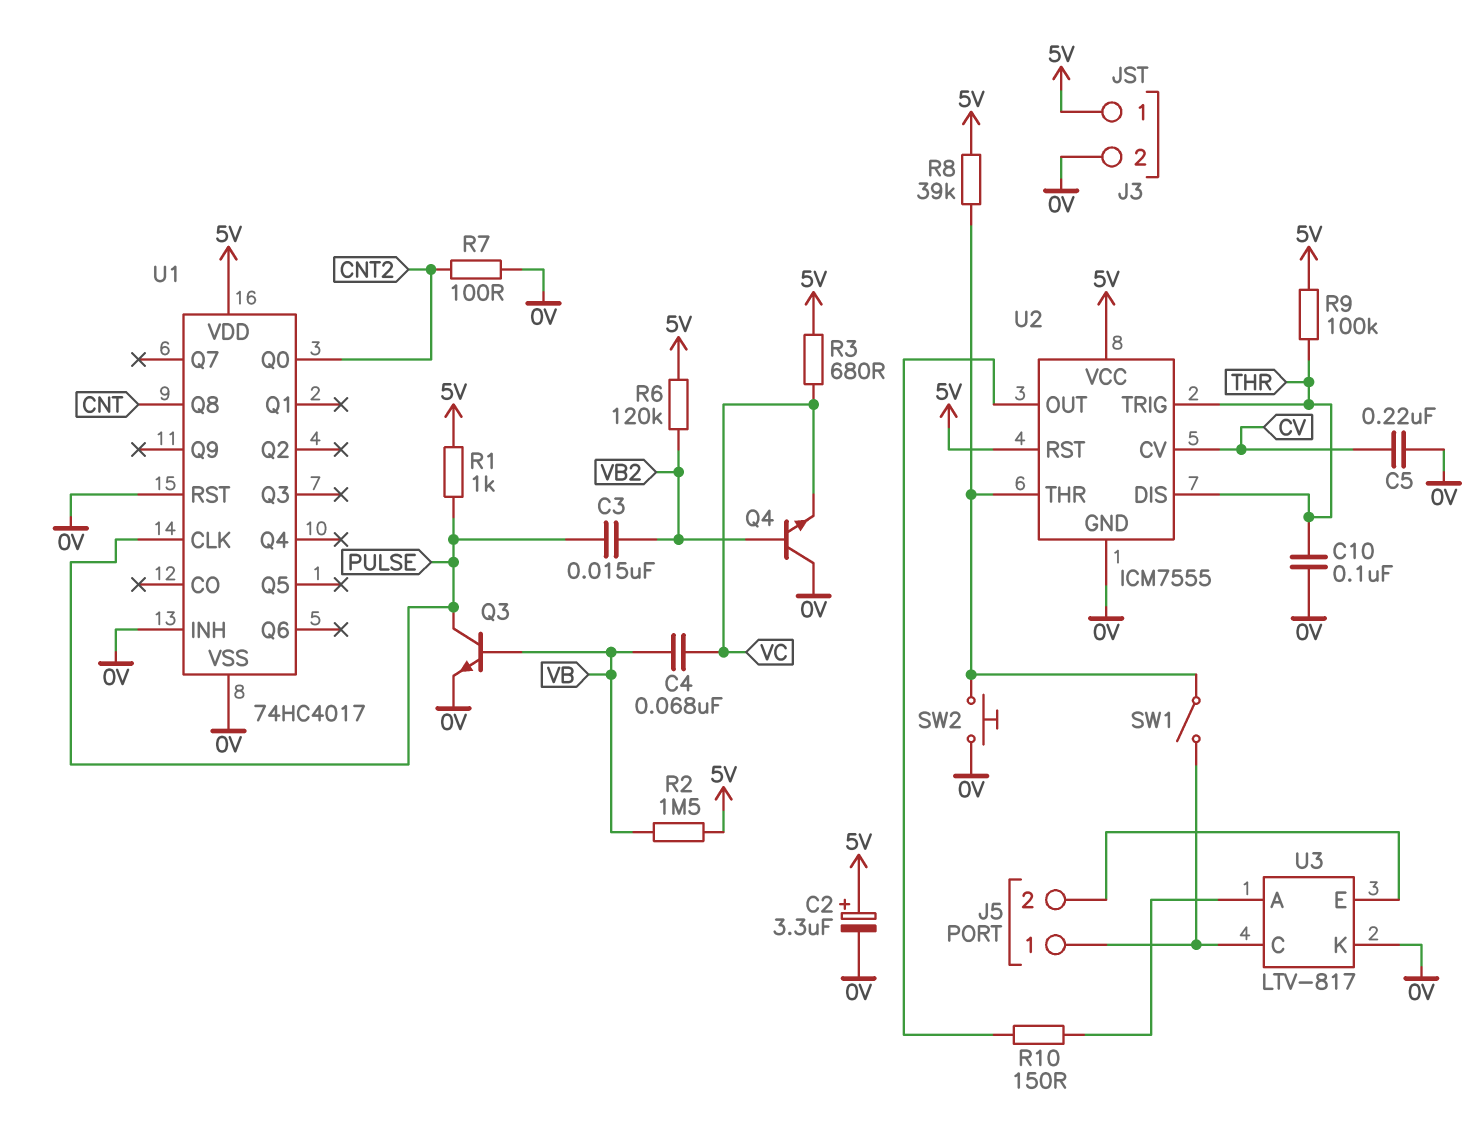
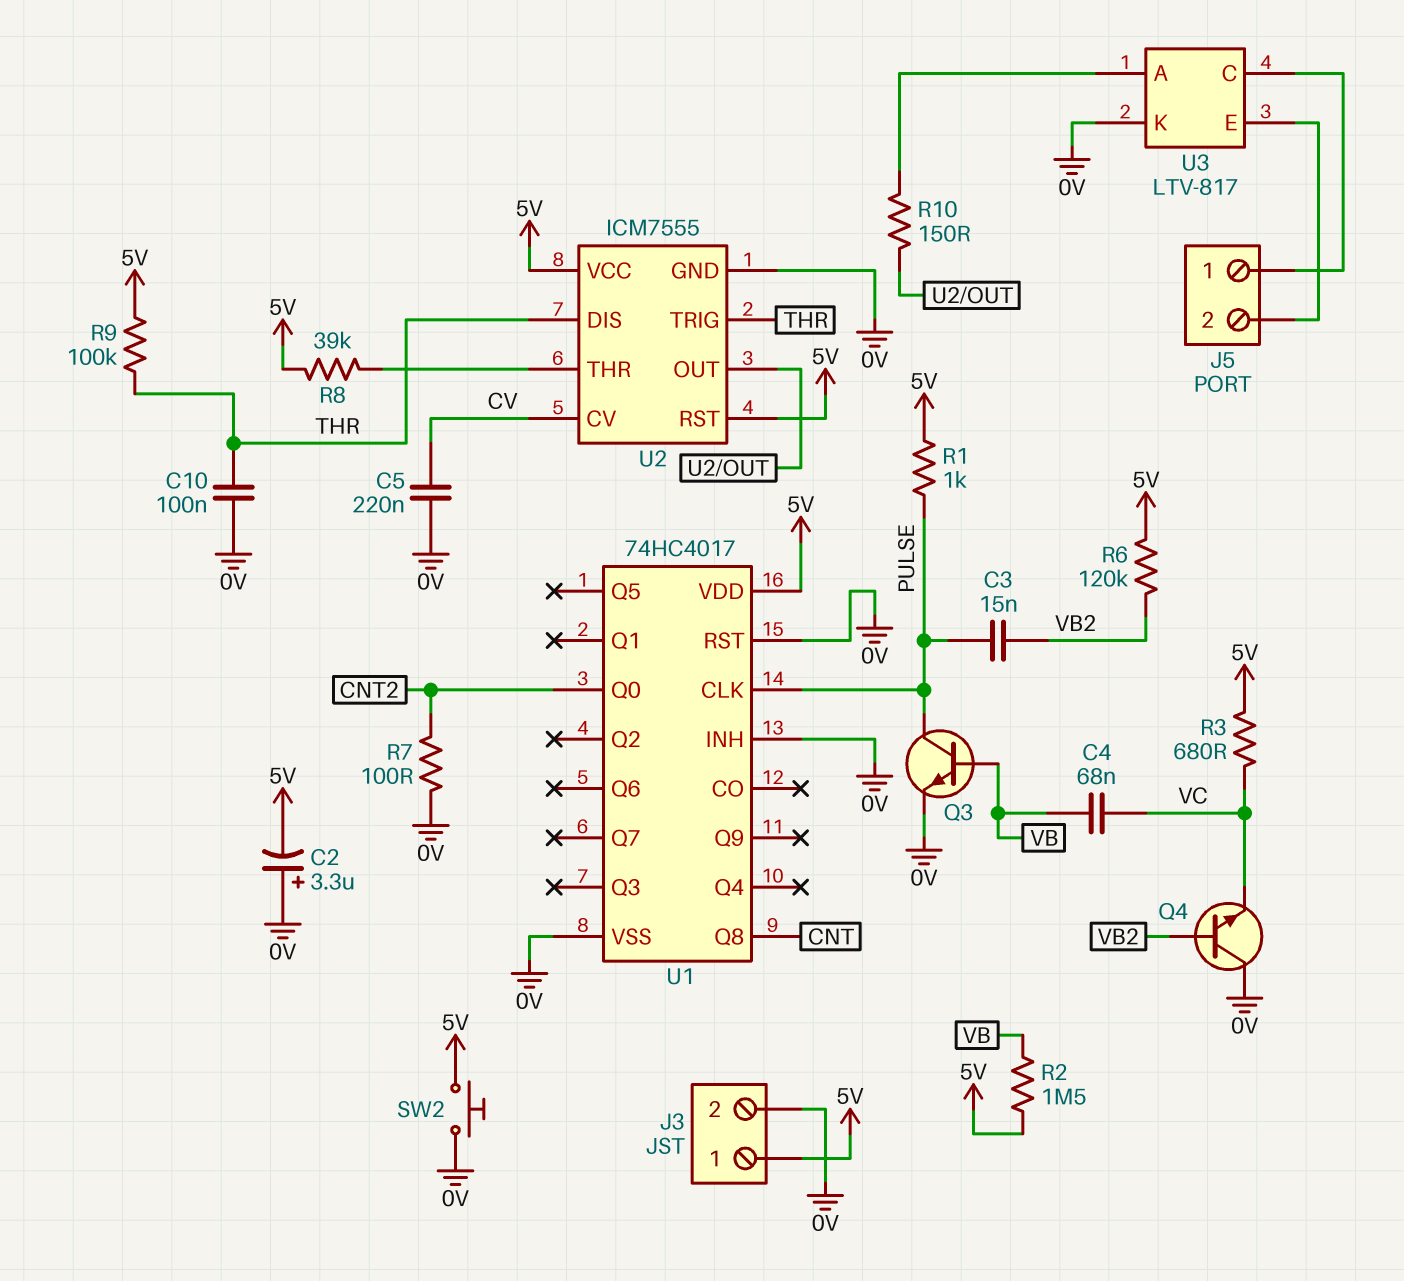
C2: 3.3uF (plus 5V, minus 0V) -> 3.3uF (plus 0V, minus 5V)
SW1: switch (J5/1, U2/THR) -> none
SW2: button (0V, U2/THR) -> button (0V, 5V)

